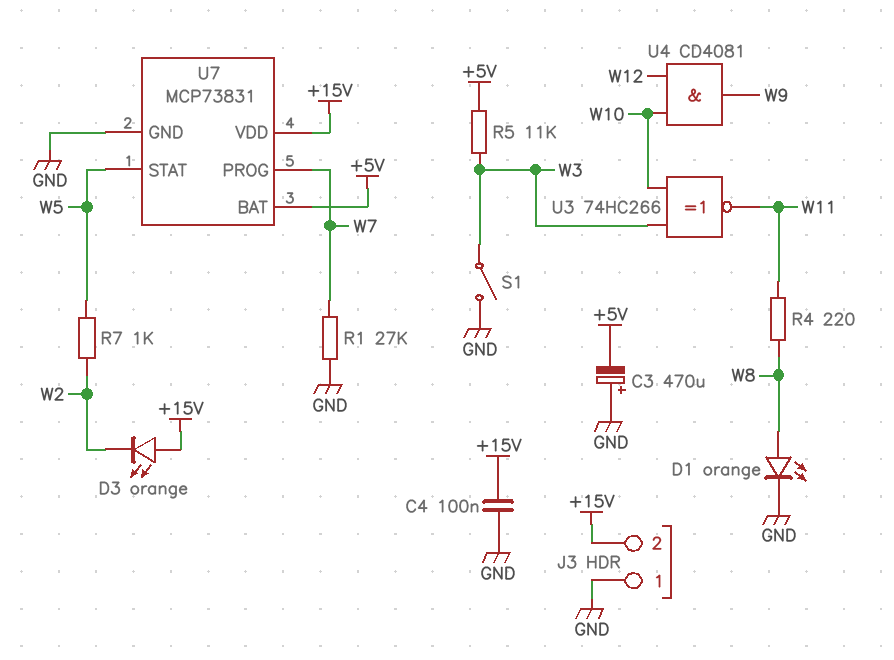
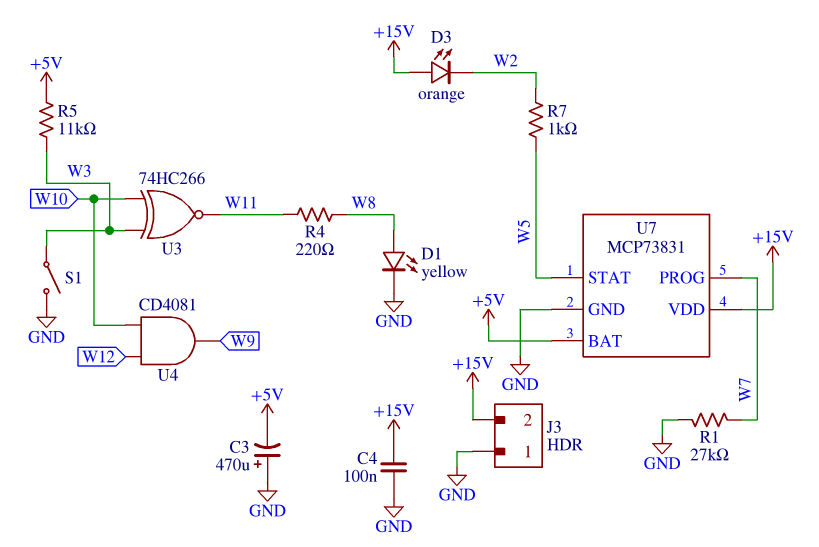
D1: LED orange (A W8, K GND) -> LED yellow (A W8, K GND)

